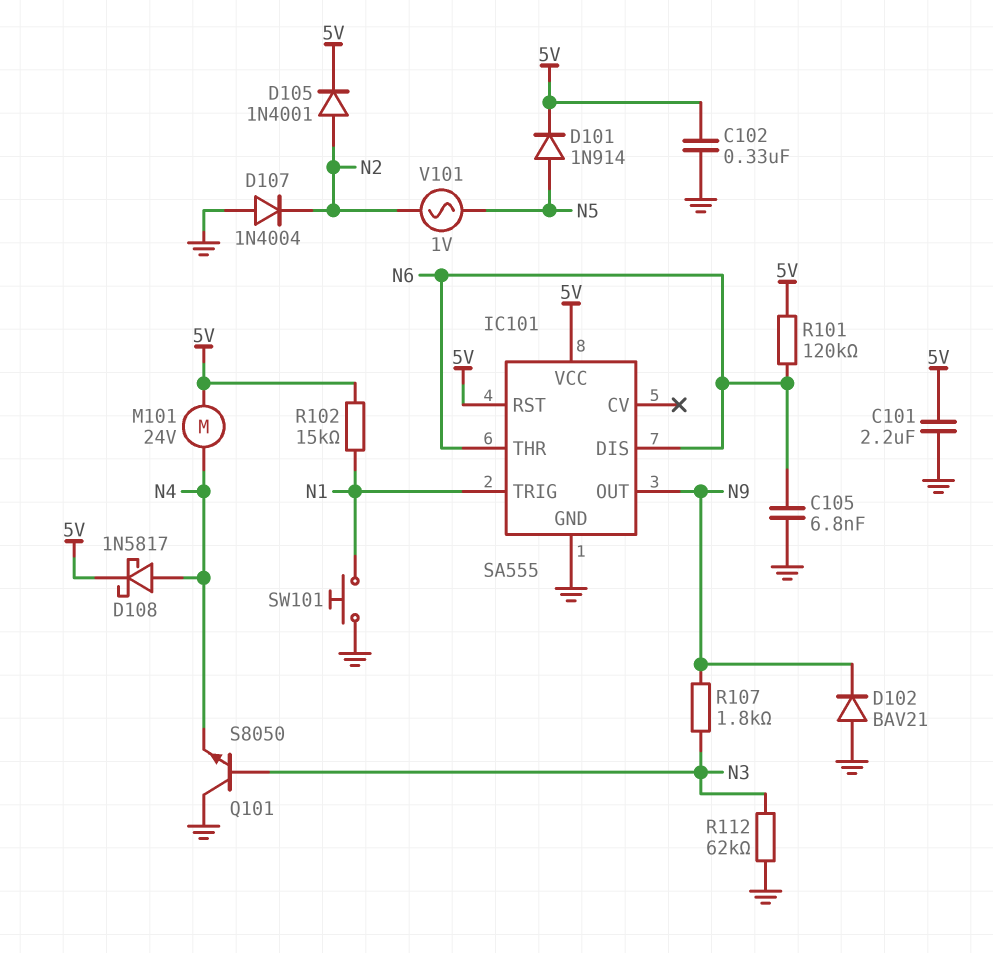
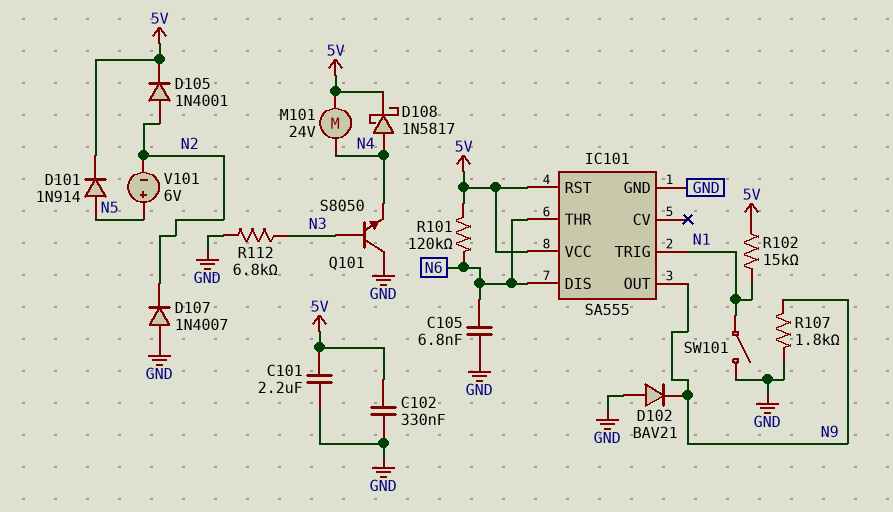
D107: diode 1N4004 (A GND, K N2) -> diode 1N4007 (A GND, K N2)
R107: 1.8k (N3, N9) -> 1.8k (GND, N9)
R112: 62k (GND, N3) -> 6.8k (GND, N3)
SW101: button (GND, N1) -> switch (GND, N1)
V101: AC 1V (N2, N5) -> 6V (plus N5, minus N2)

